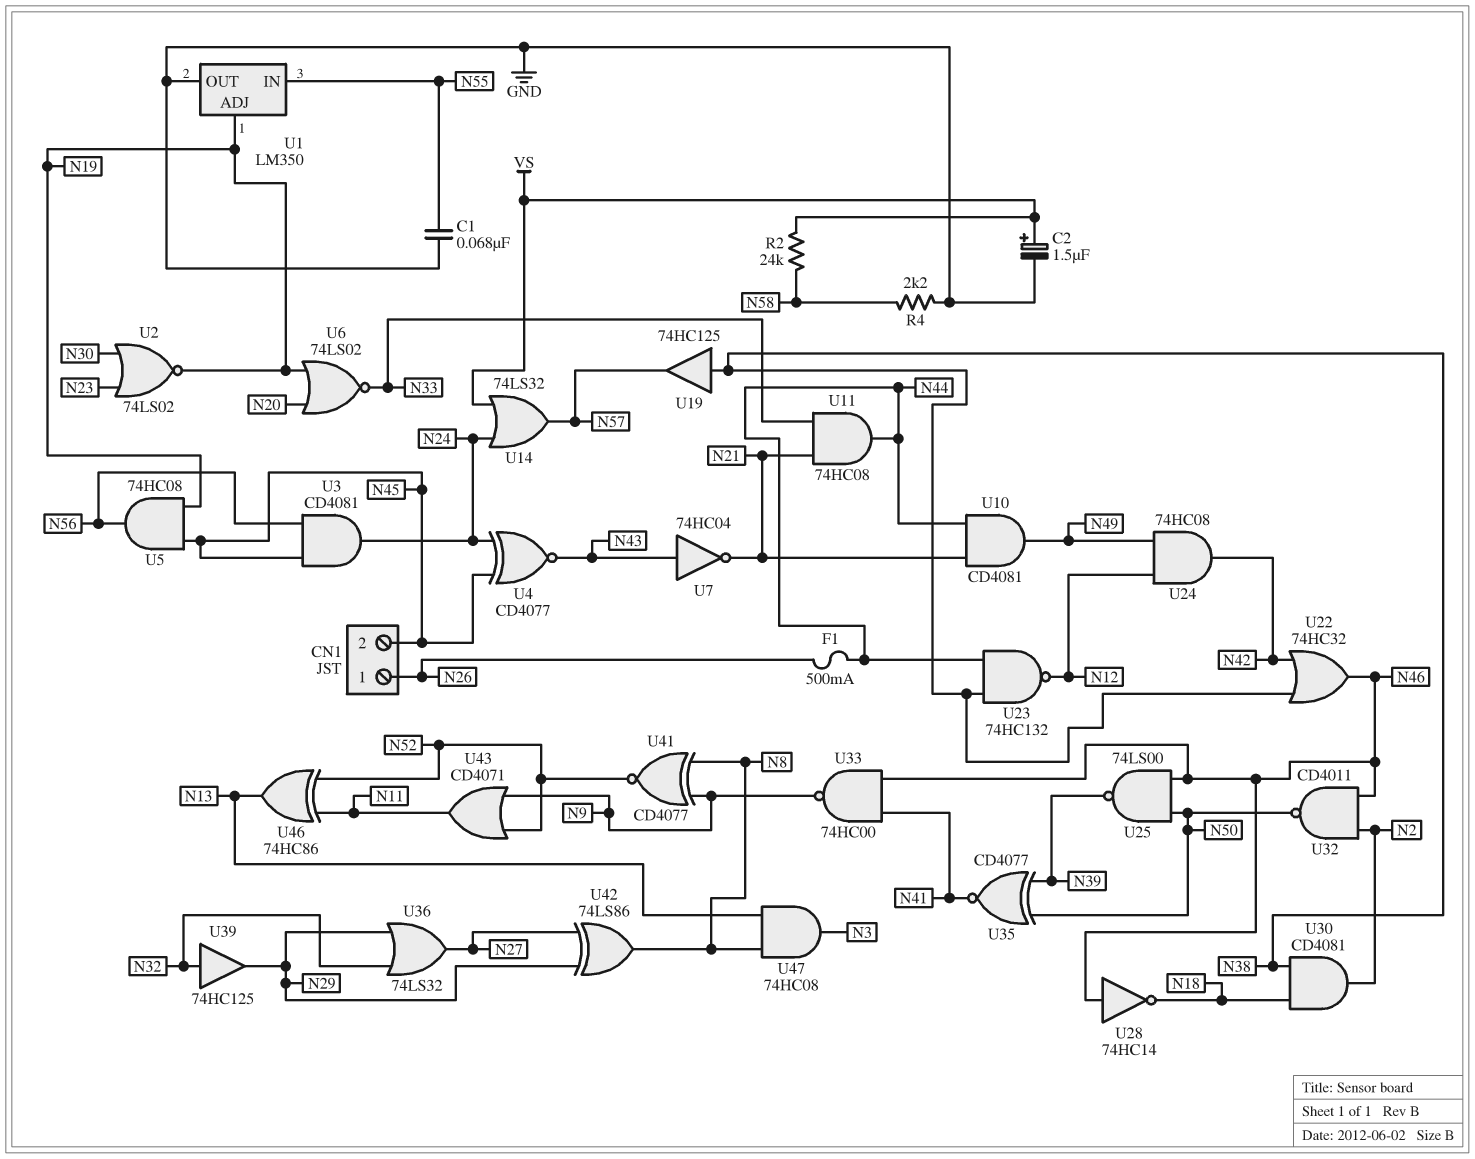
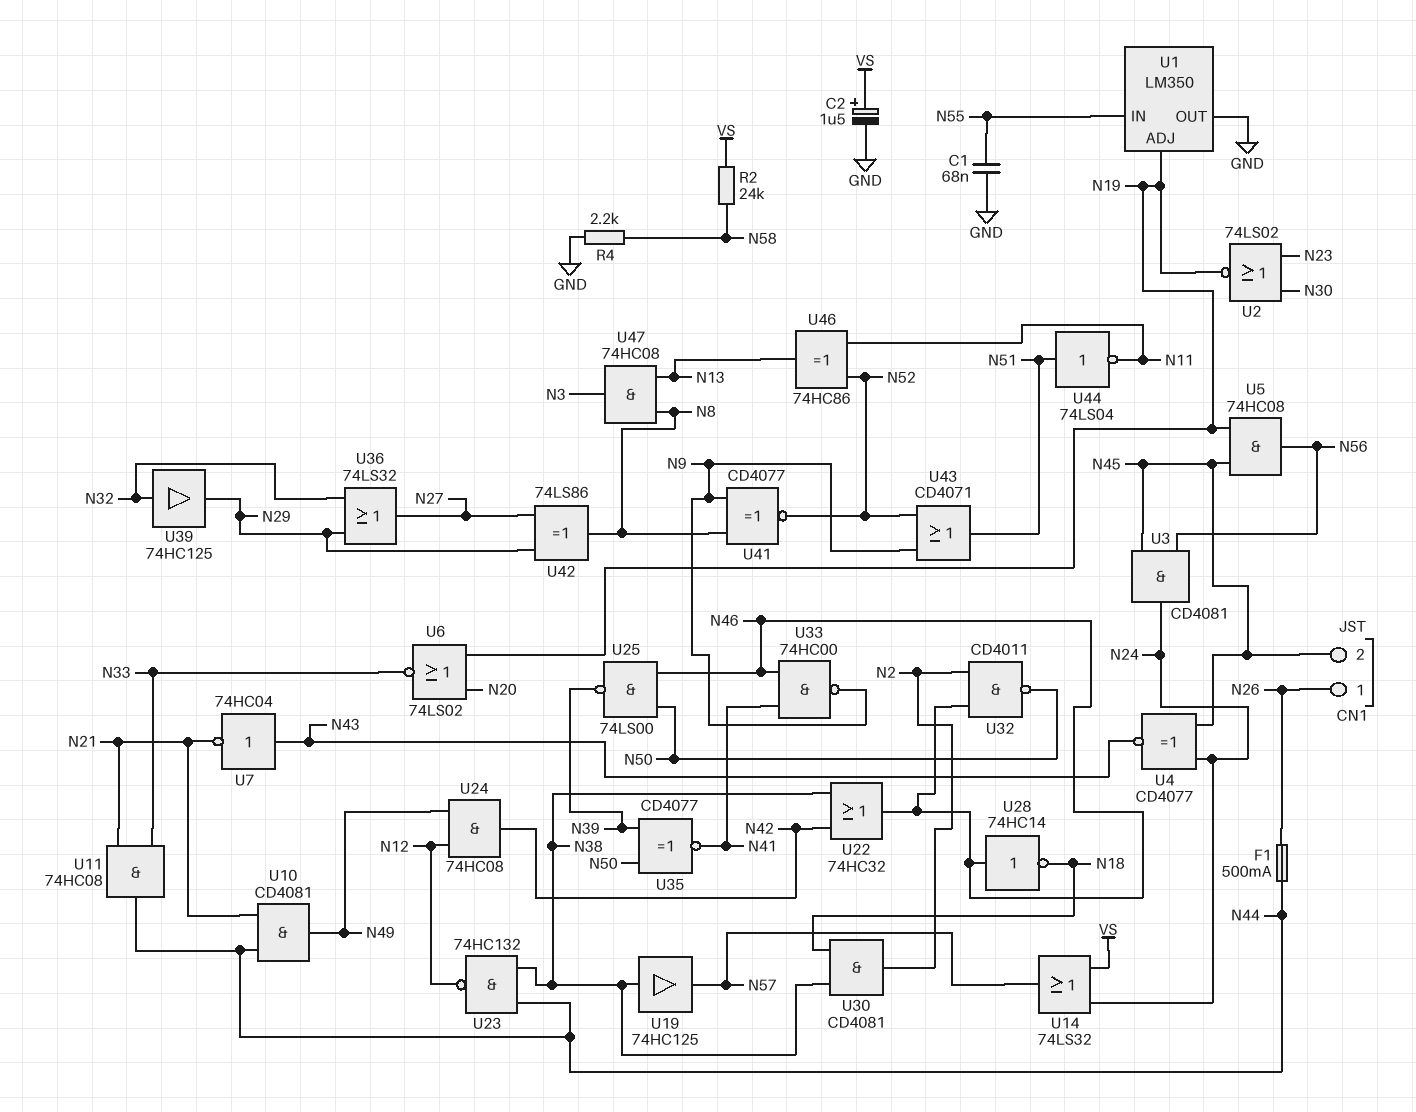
U43: OR CD4071 (in N9, in N52, out N11) -> OR CD4071 (in N9, in N52, out N51)
U44: none -> NOT 74LS04 (in N51, out N11)

